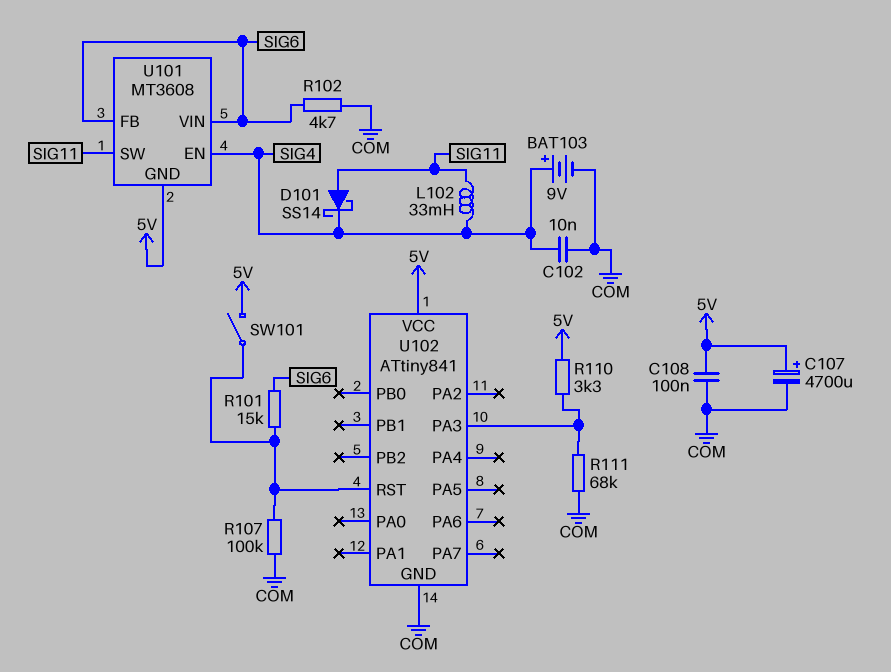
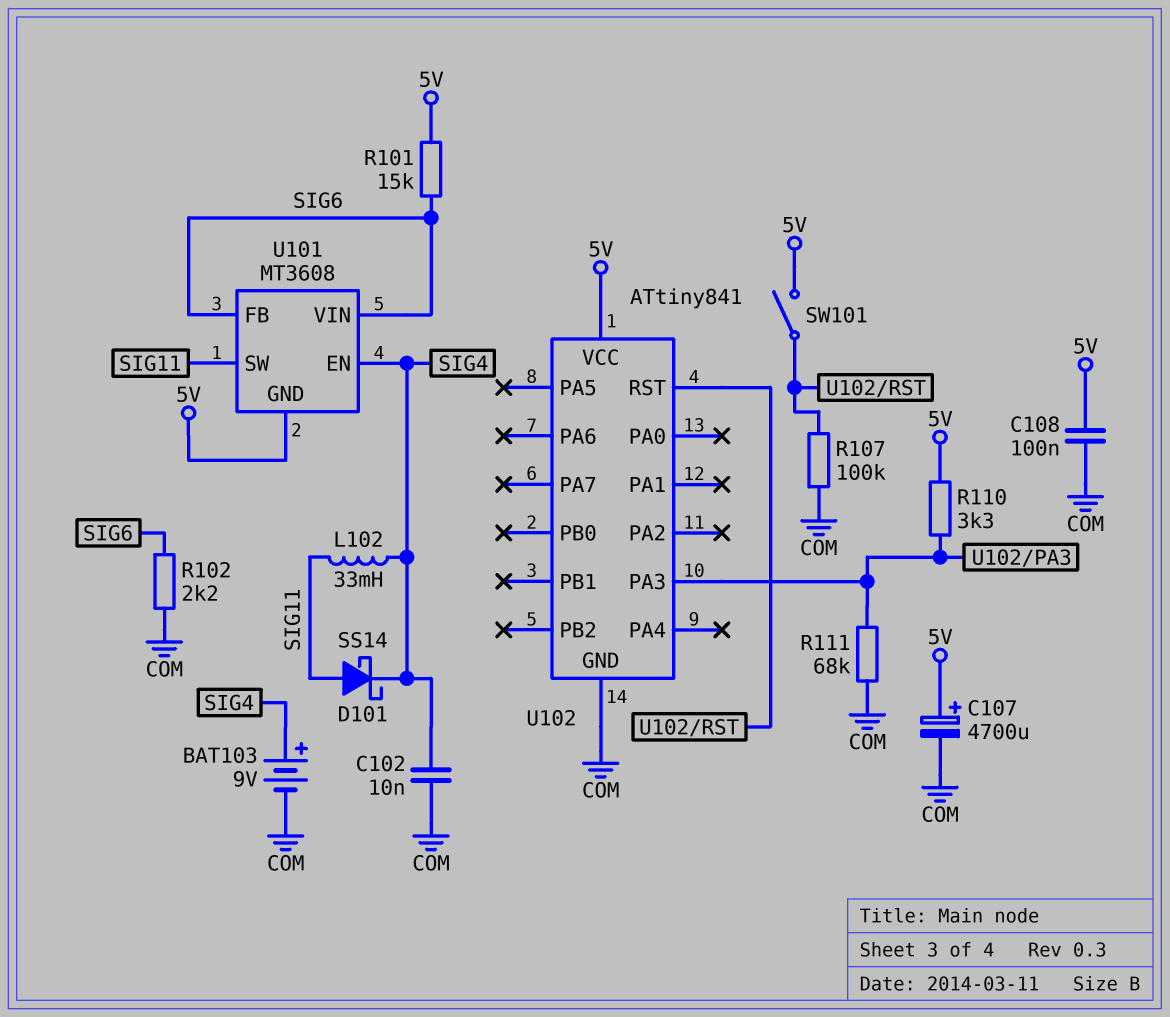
R101: 15k (SIG6, U102/RST) -> 15k (5V, SIG6)
R102: 4.7k (COM, SIG6) -> 2.2k (COM, SIG6)

